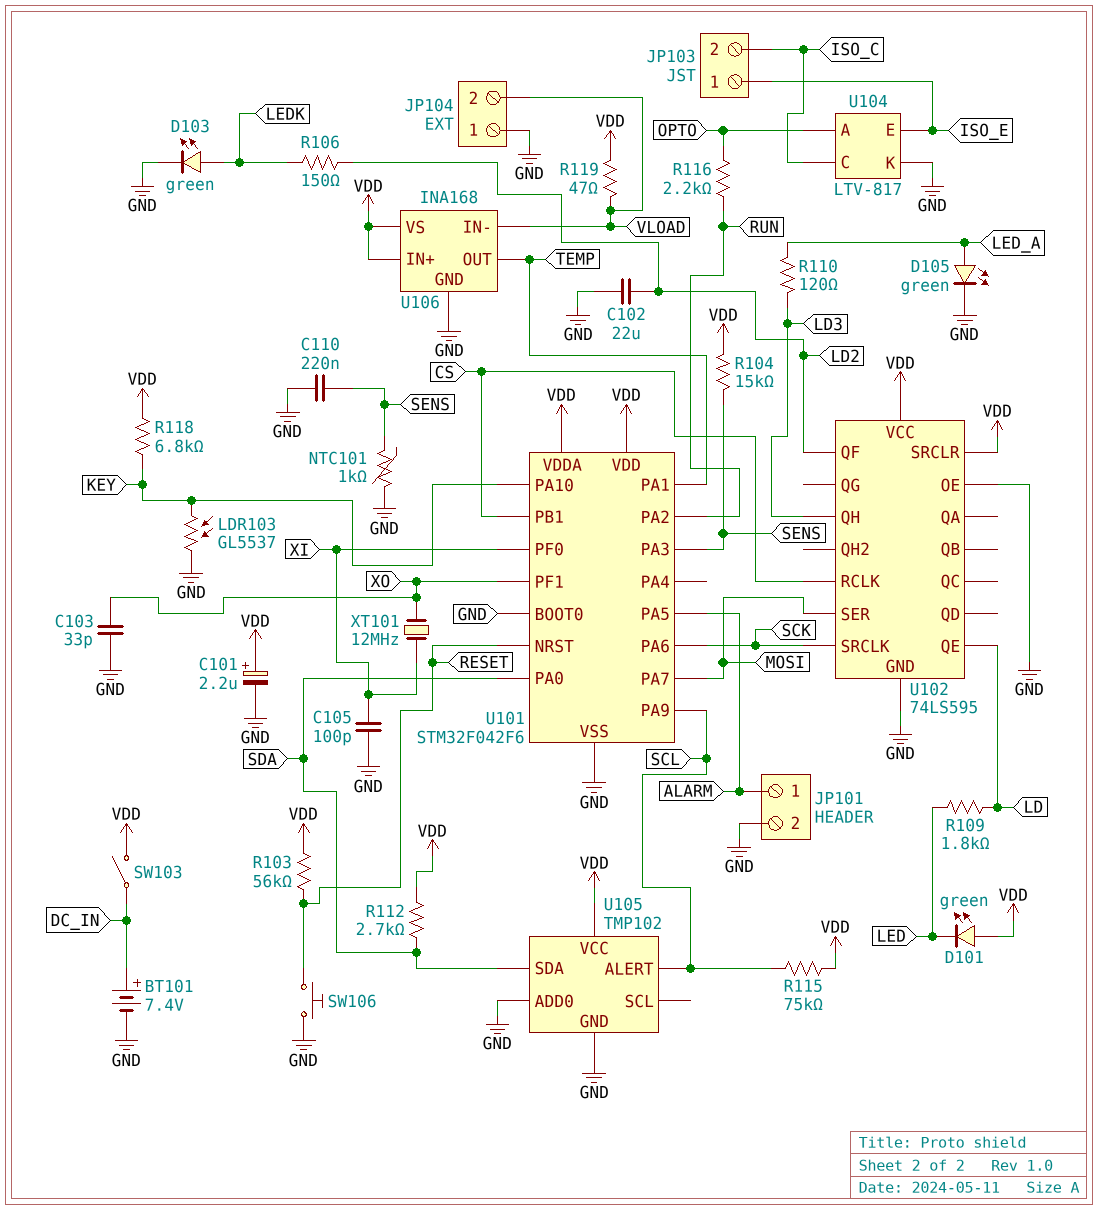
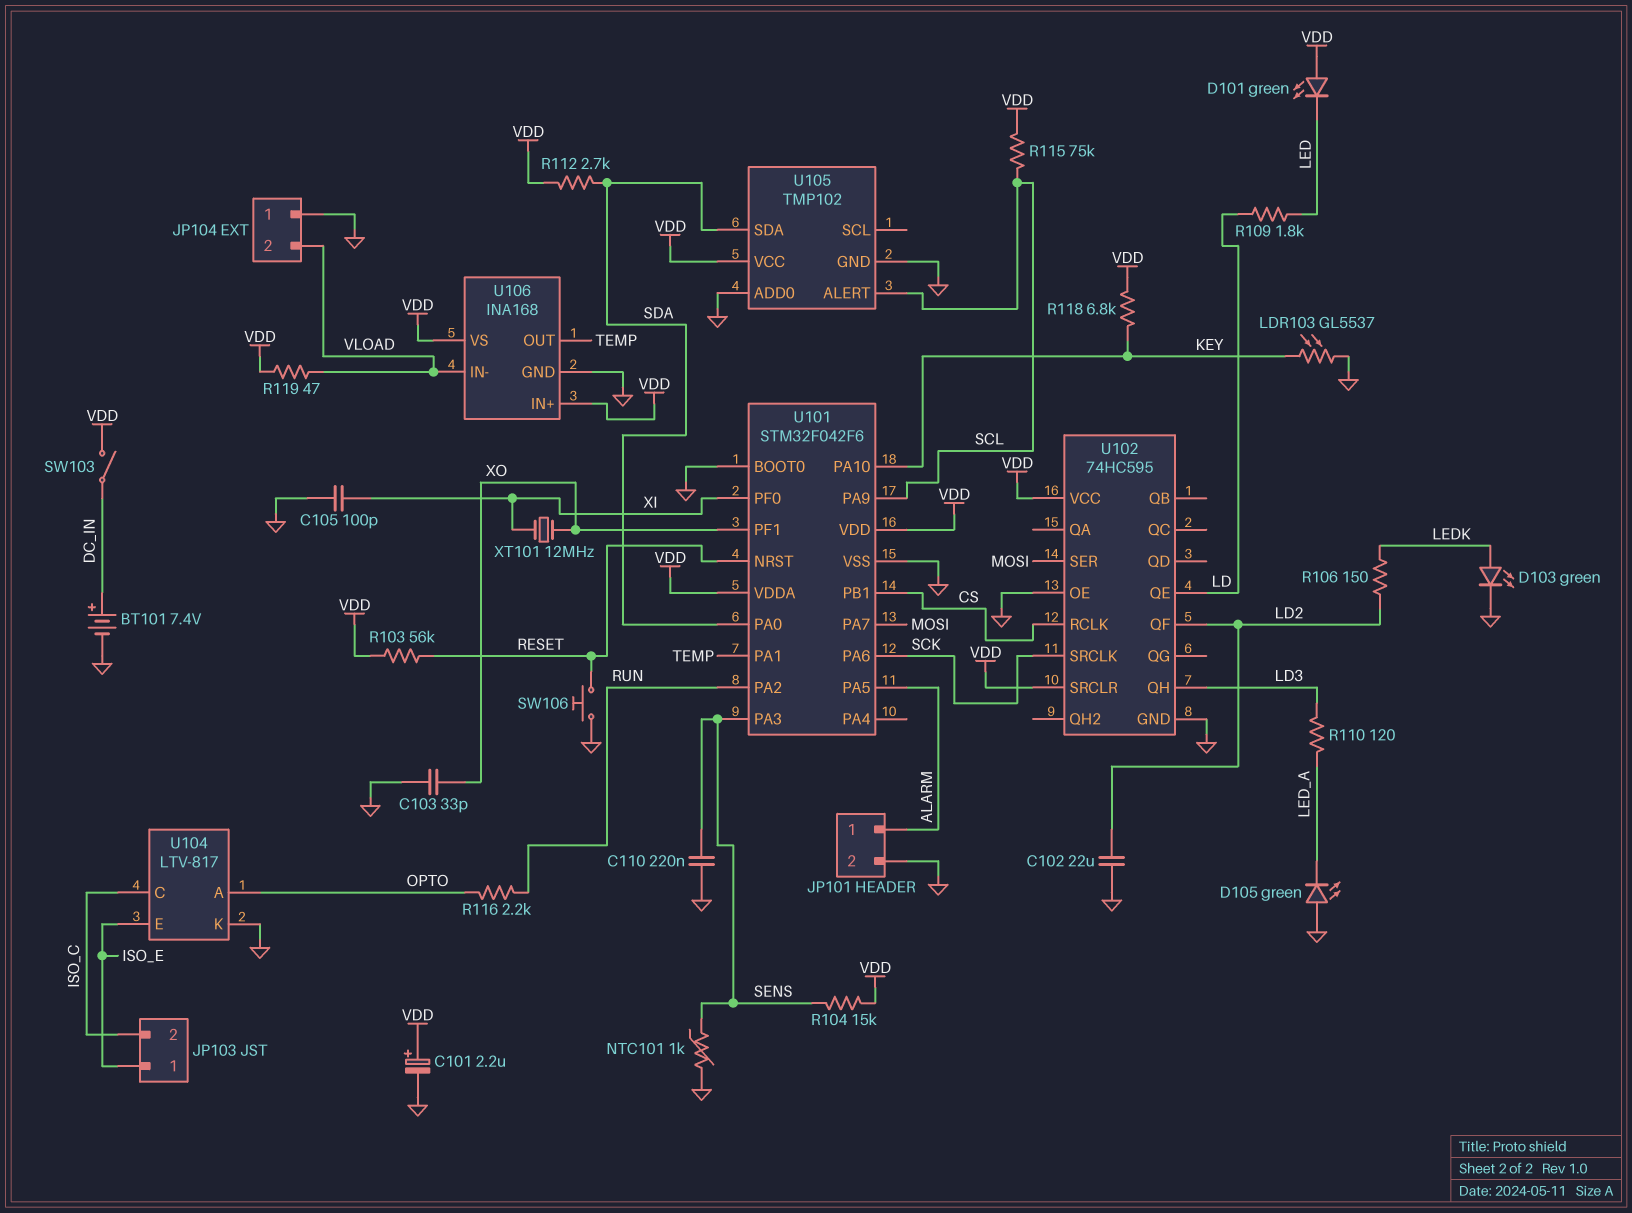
D105: LED green (A LED_A, K GND) -> LED green (A GND, K LED_A)
U102: 74LS595 -> 74HC595

